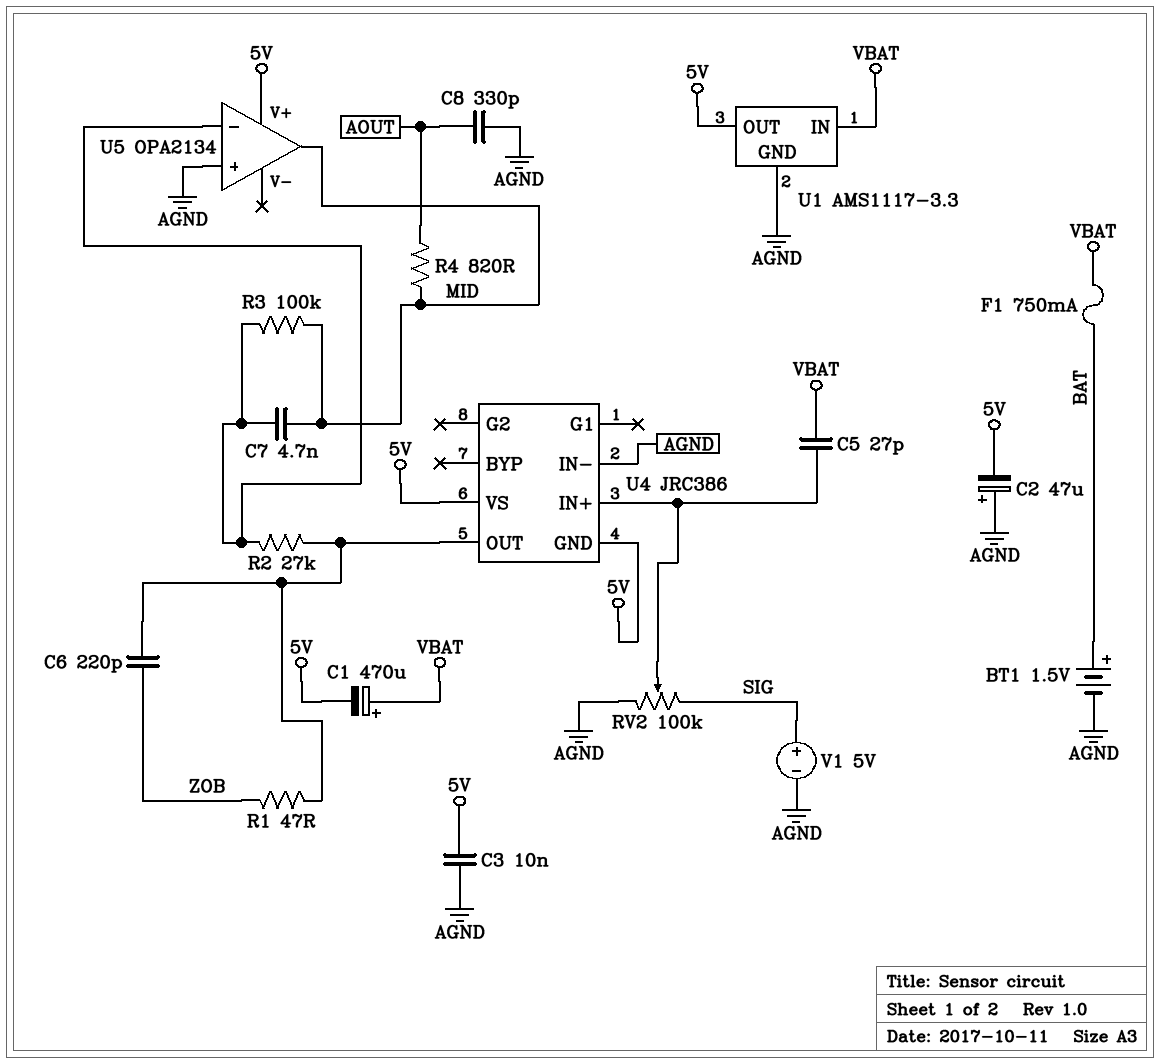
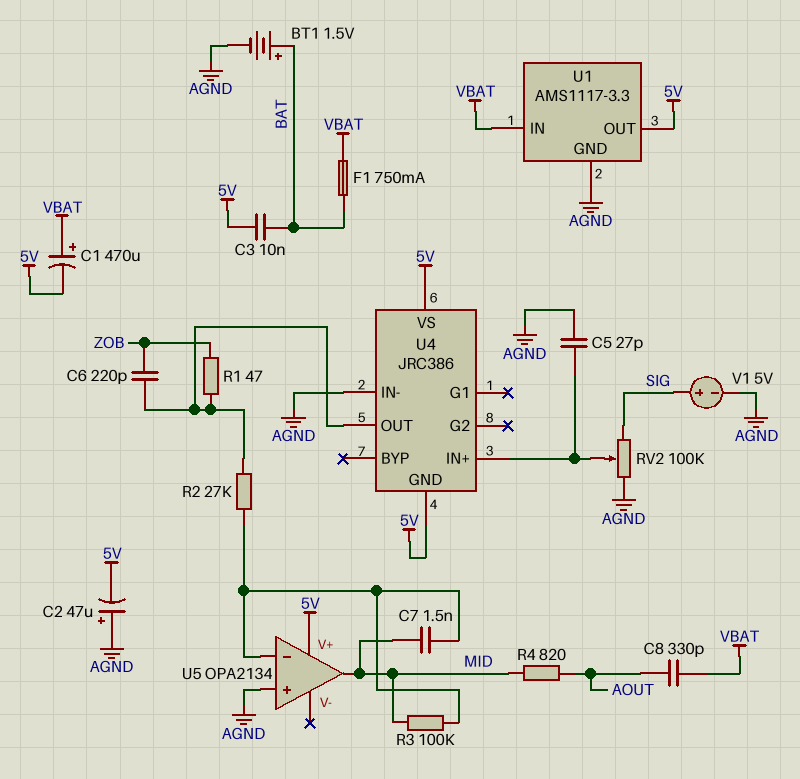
C3: 10nF (5V, AGND) -> 10nF (5V, BAT)
C5: 27pF (U4/IN+, VBAT) -> 27pF (AGND, U4/IN+)
C7: 4.7nF (MID, U5/in-) -> 1.5nF (MID, U5/in-)
C8: 330pF (AGND, AOUT) -> 330pF (AOUT, VBAT)

